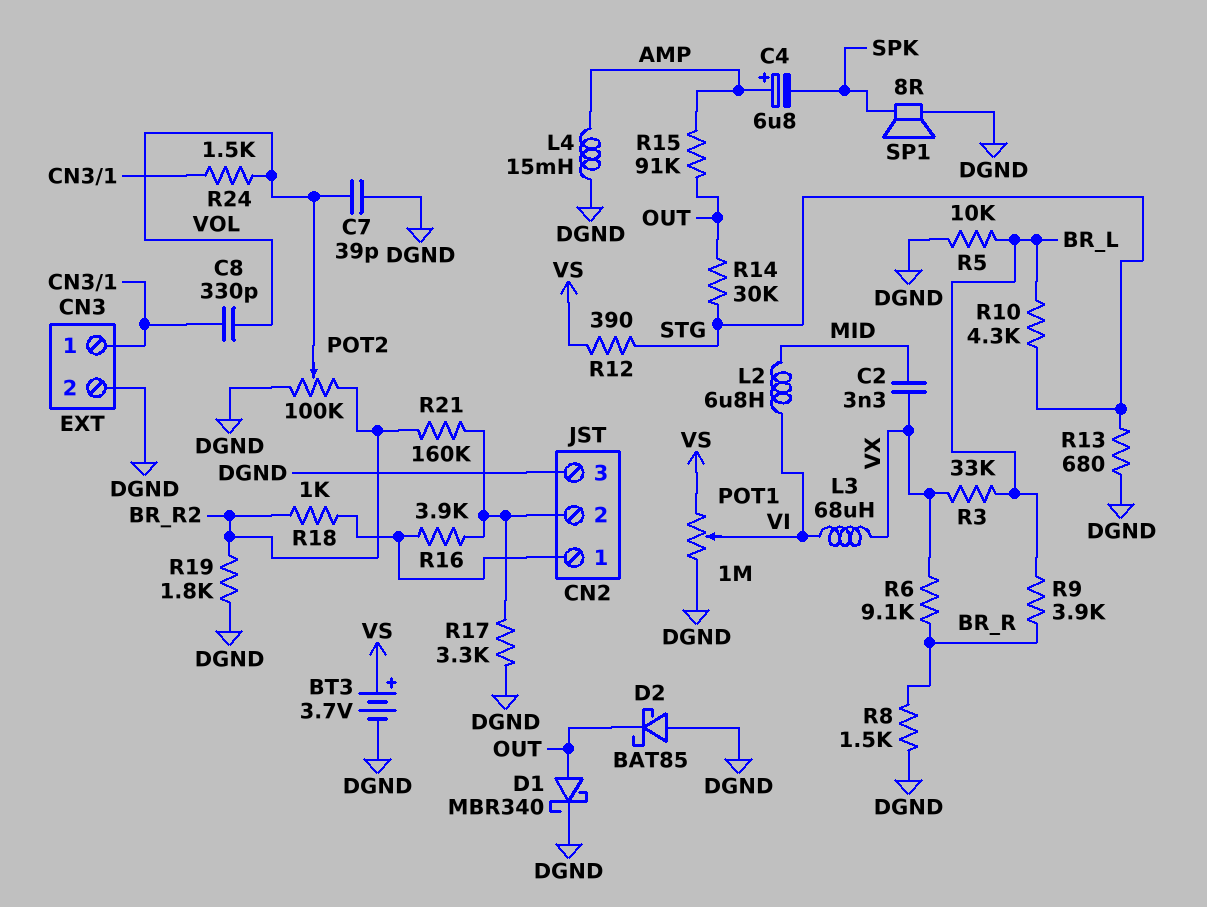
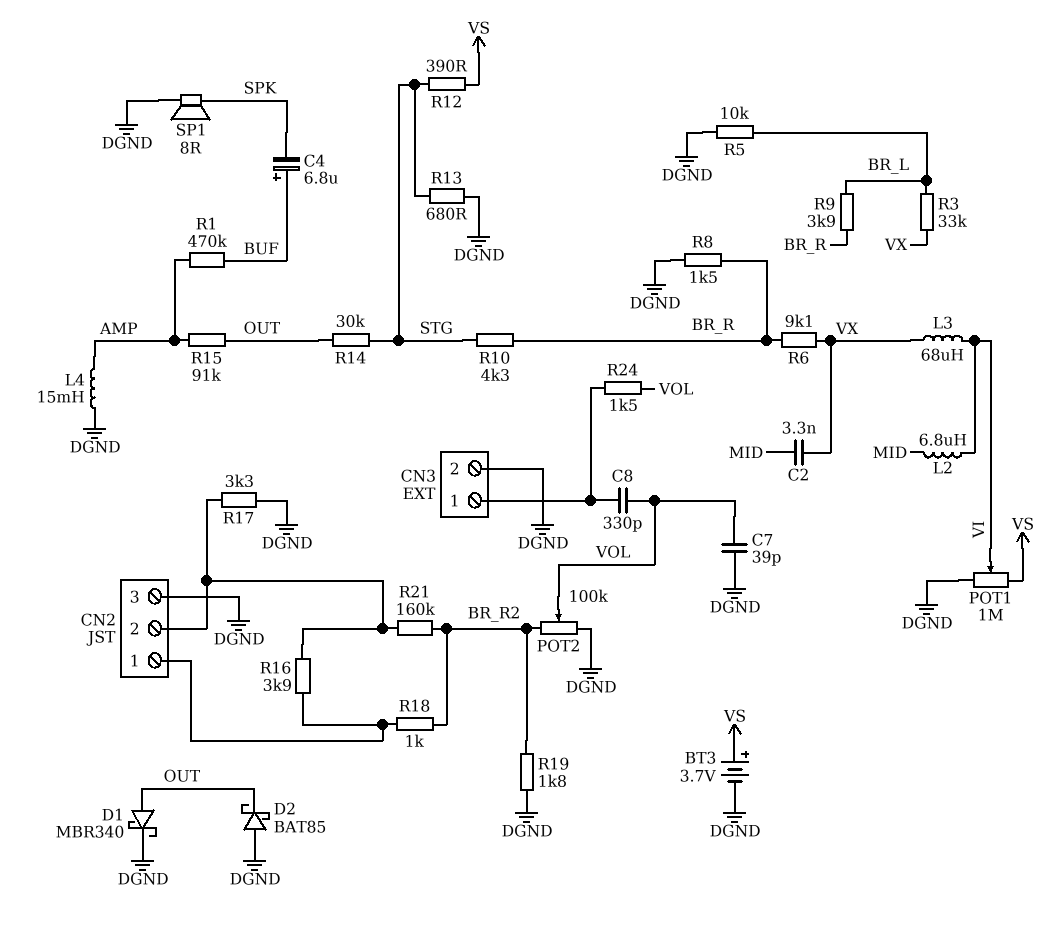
C4: 6.8uF (plus AMP, minus SPK) -> 6.8uF (plus BUF, minus SPK)
R1: none -> 470k (AMP, BUF)
R10: 4.3k (BR_L, STG) -> 4.3k (BR_R, STG)

